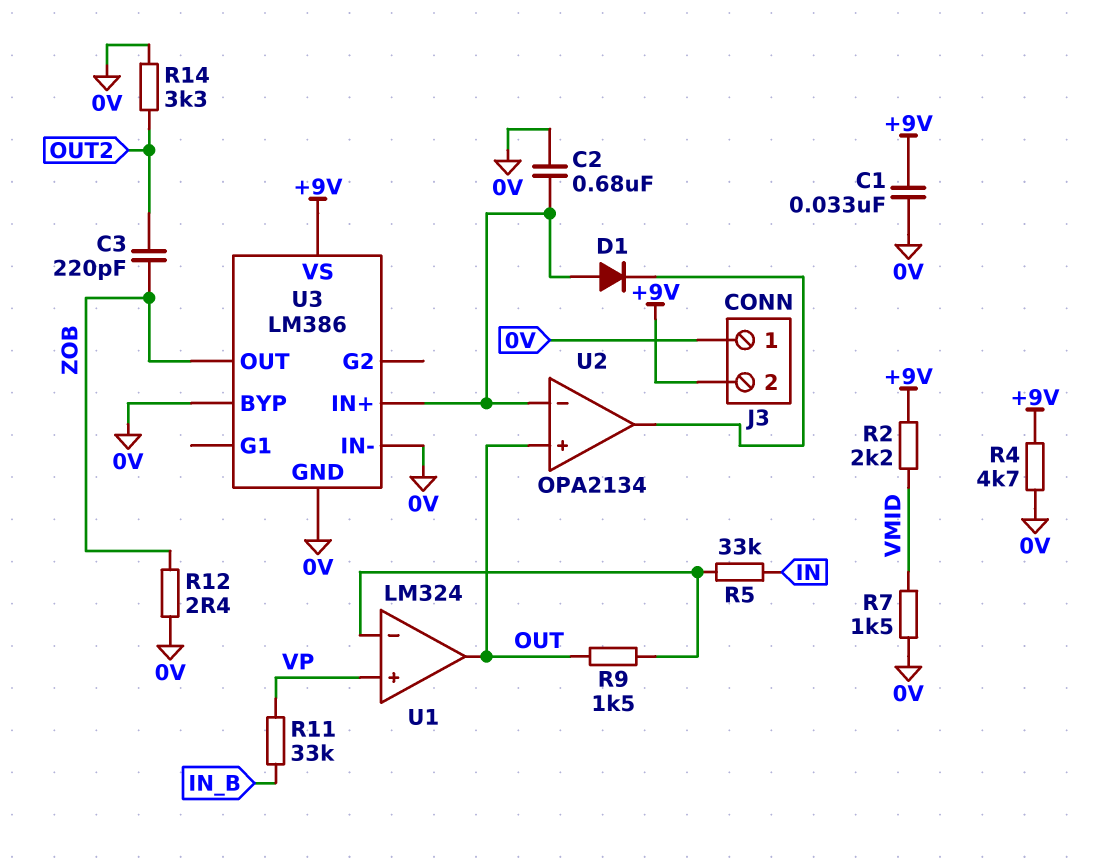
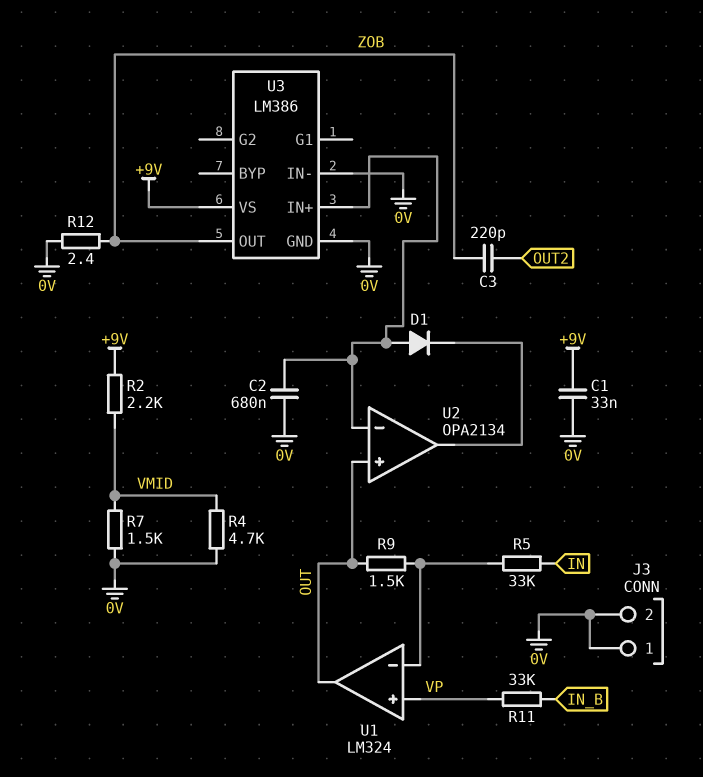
J3 pin 2: +9V -> 0V
R4: 4.7k (+9V, 0V) -> 4.7k (0V, VMID)
R14: 3.3k (0V, OUT2) -> none
U3 pin BYP: 0V -> none

